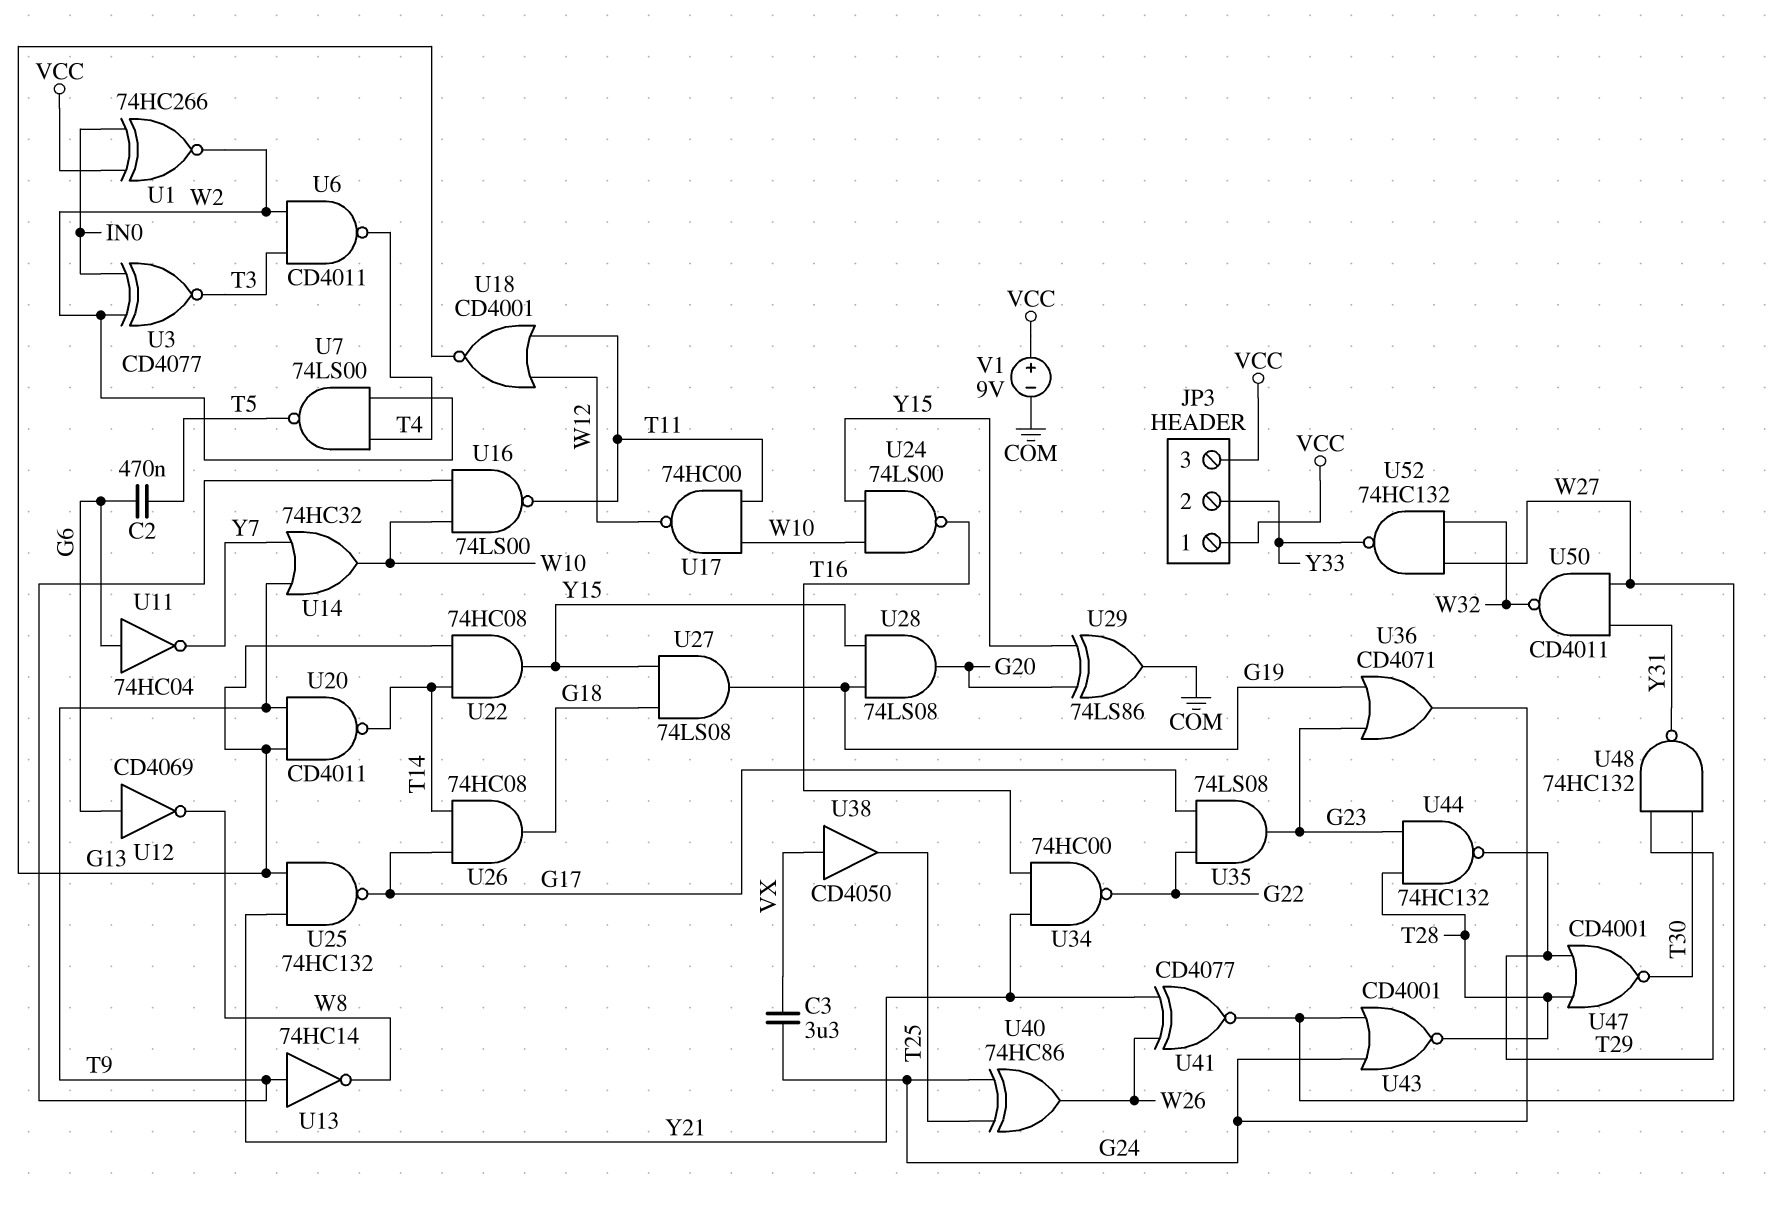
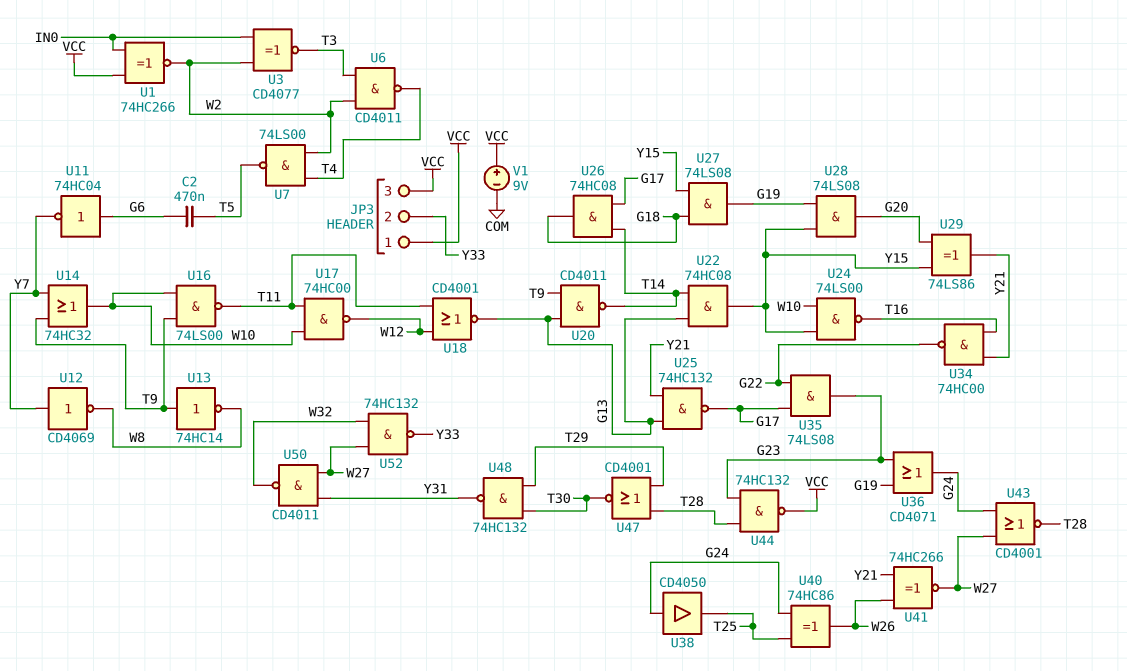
C3: 3.3uF (G24, VX) -> none
U12: NOT CD4069 (in G6, out W8) -> NOT CD4069 (in Y7, out W8)
U29: XOR 74LS86 (in G20, in Y15, out COM) -> XOR 74LS86 (in G20, in Y15, out Y21)
U38: buffer CD4050 (in VX, out T25) -> buffer CD4050 (in G24, out T25)
U41: XNOR CD4077 (in W26, in Y21, out W27) -> XNOR 74HC266 (in W26, in Y21, out W27)
U44: NAND 74HC132 (in G23, in T28, out T29) -> NAND 74HC132 (in G23, in T28, out VCC)

